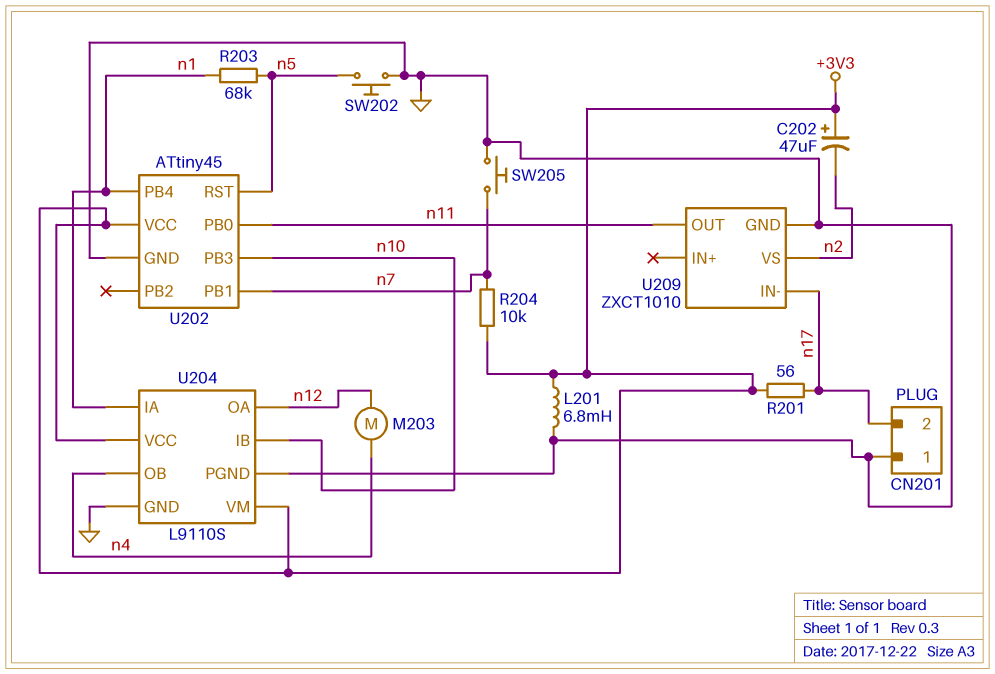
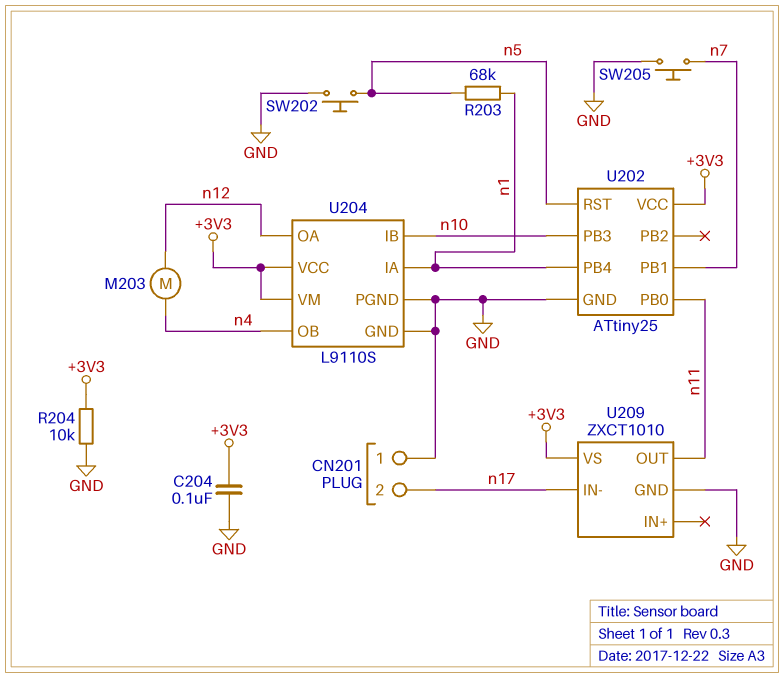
C202: 47uF (plus +3V3, minus n2) -> none
C204: none -> 100nF (+3V3, GND)
L201: 6.8mH (+3V3, GND) -> none
R201: 56 (+3V3, n17) -> none
R204: 10k (+3V3, n7) -> 10k (+3V3, GND)
U202: ATtiny45 -> ATtiny25
U209 pin VS: n2 -> +3V3

